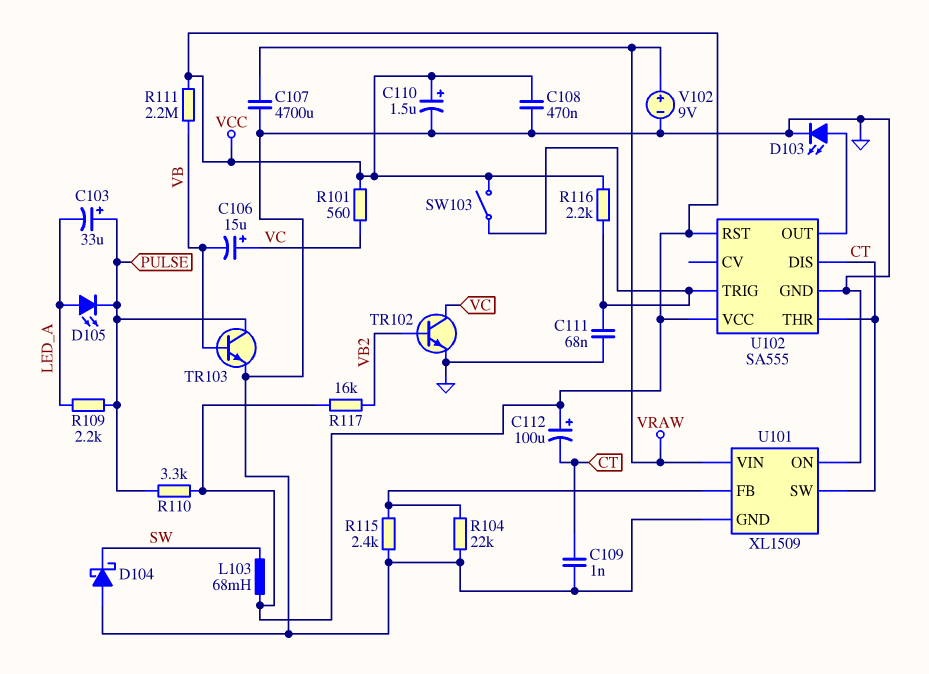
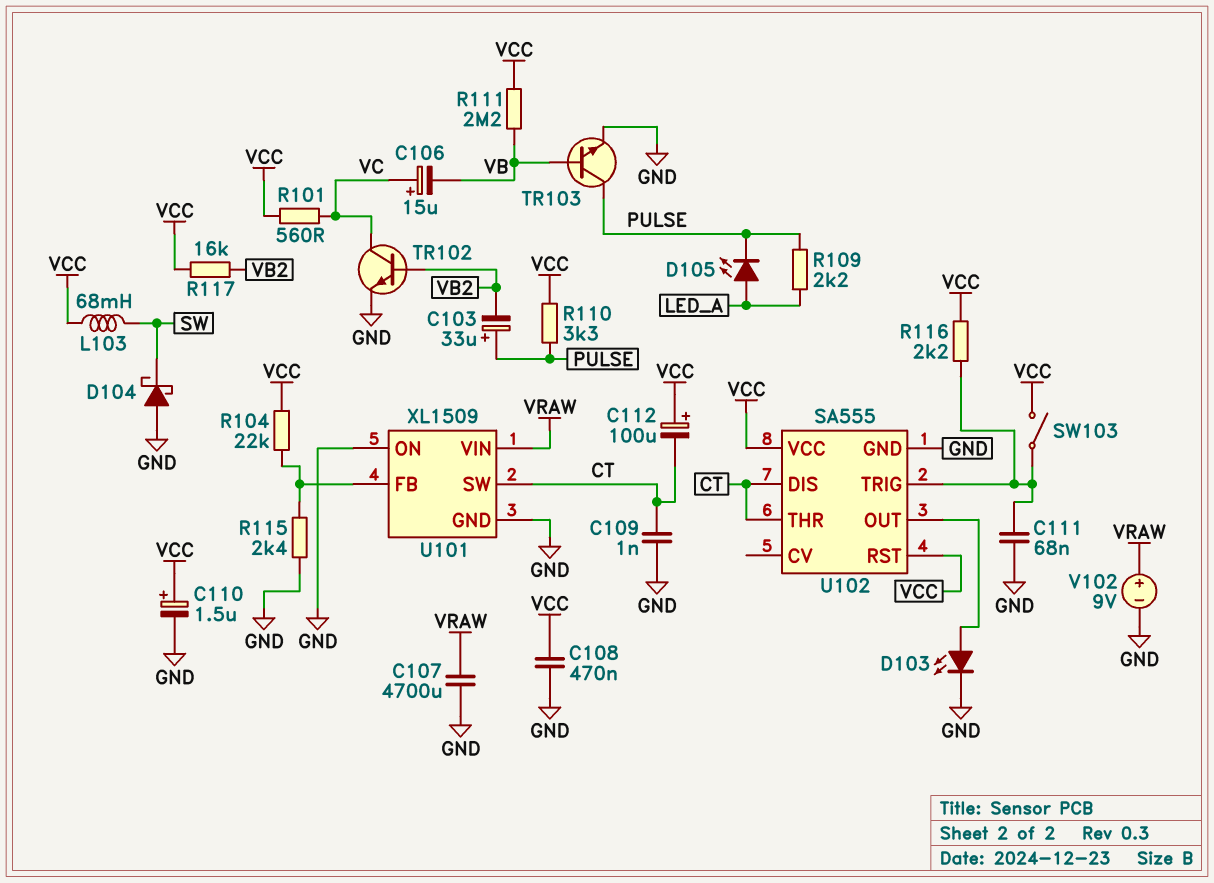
C103: 33uF (plus PULSE, minus LED_A) -> 33uF (plus PULSE, minus VB2)
R104: 22k (GND, U101/FB) -> 22k (U101/FB, VCC)

